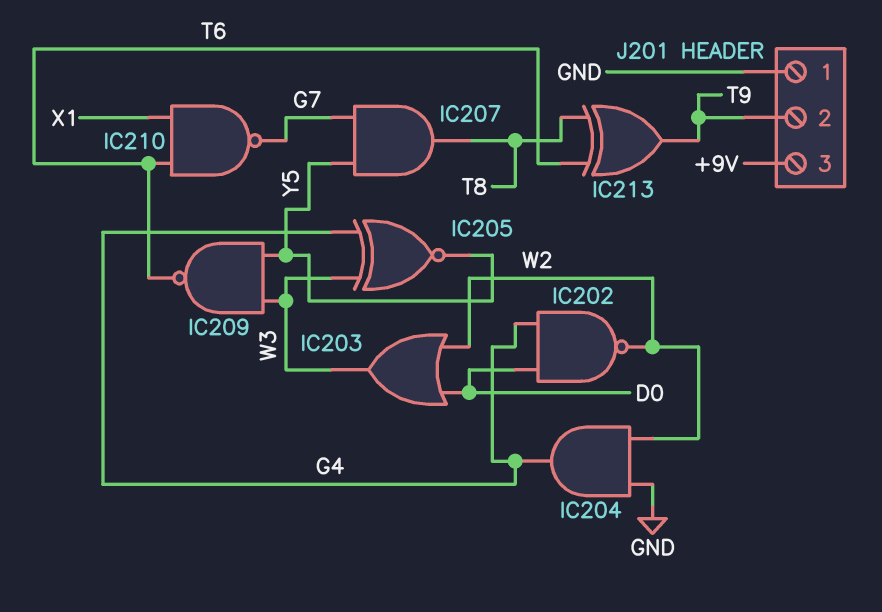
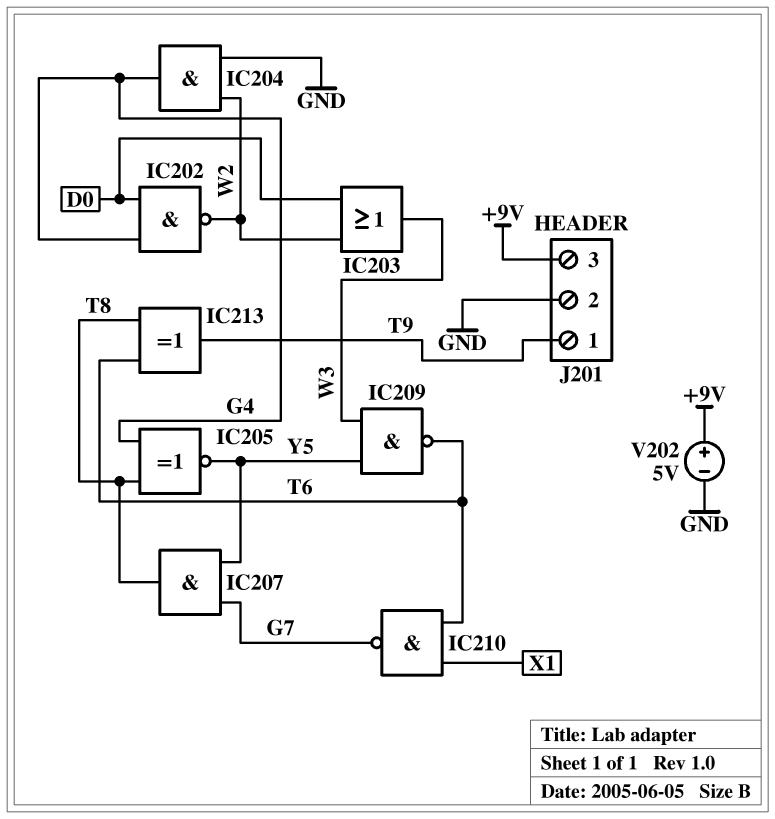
IC205: XNOR (in G4, in W3, out Y5) -> XNOR (in G4, in T8, out Y5)
J201 pin 1: GND -> T9
J201 pin 2: T9 -> GND
V202: none -> 5V (plus +9V, minus GND)

